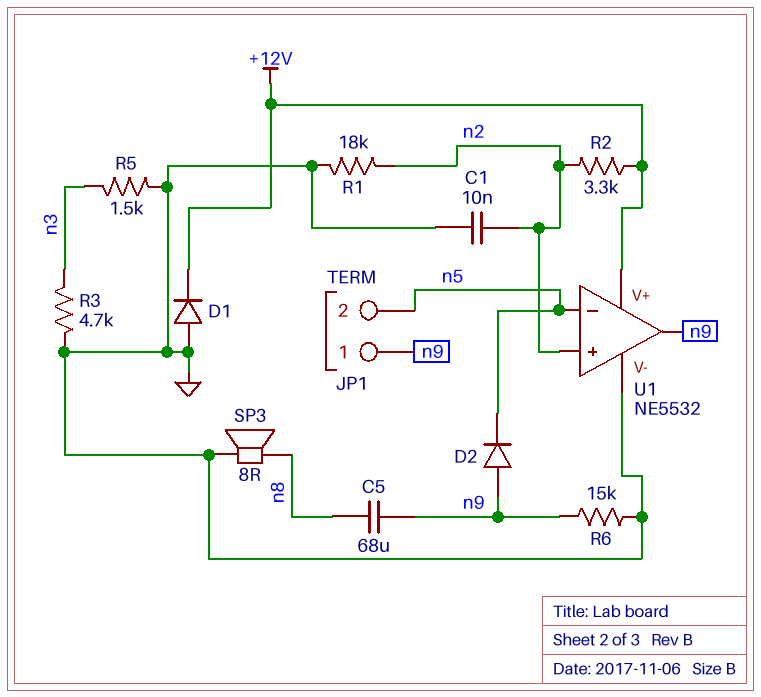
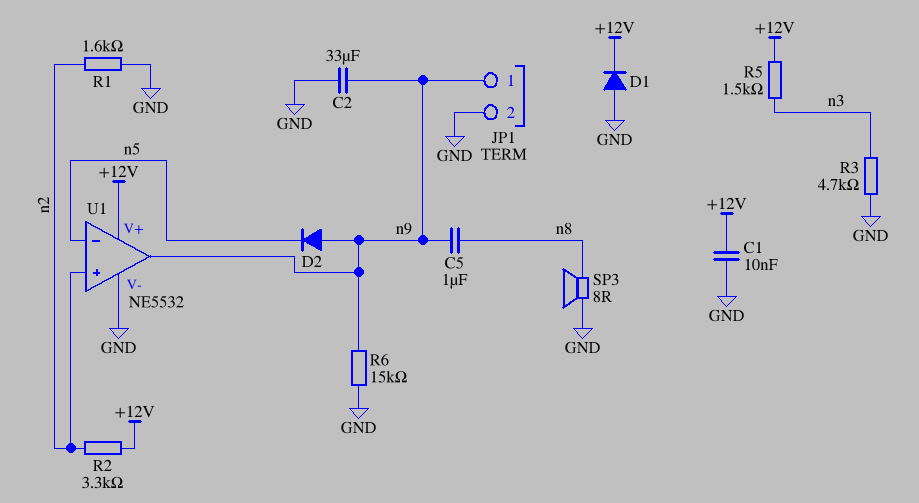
C1: 10nF (GND, n2) -> 10nF (+12V, GND)
C2: none -> 33uF (GND, n9)
C5: 68uF (n8, n9) -> 1uF (n8, n9)
JP1 pin 2: n5 -> GND
R1: 18k (GND, n2) -> 1.6k (GND, n2)
R5: 1.5k (GND, n3) -> 1.5k (+12V, n3)

